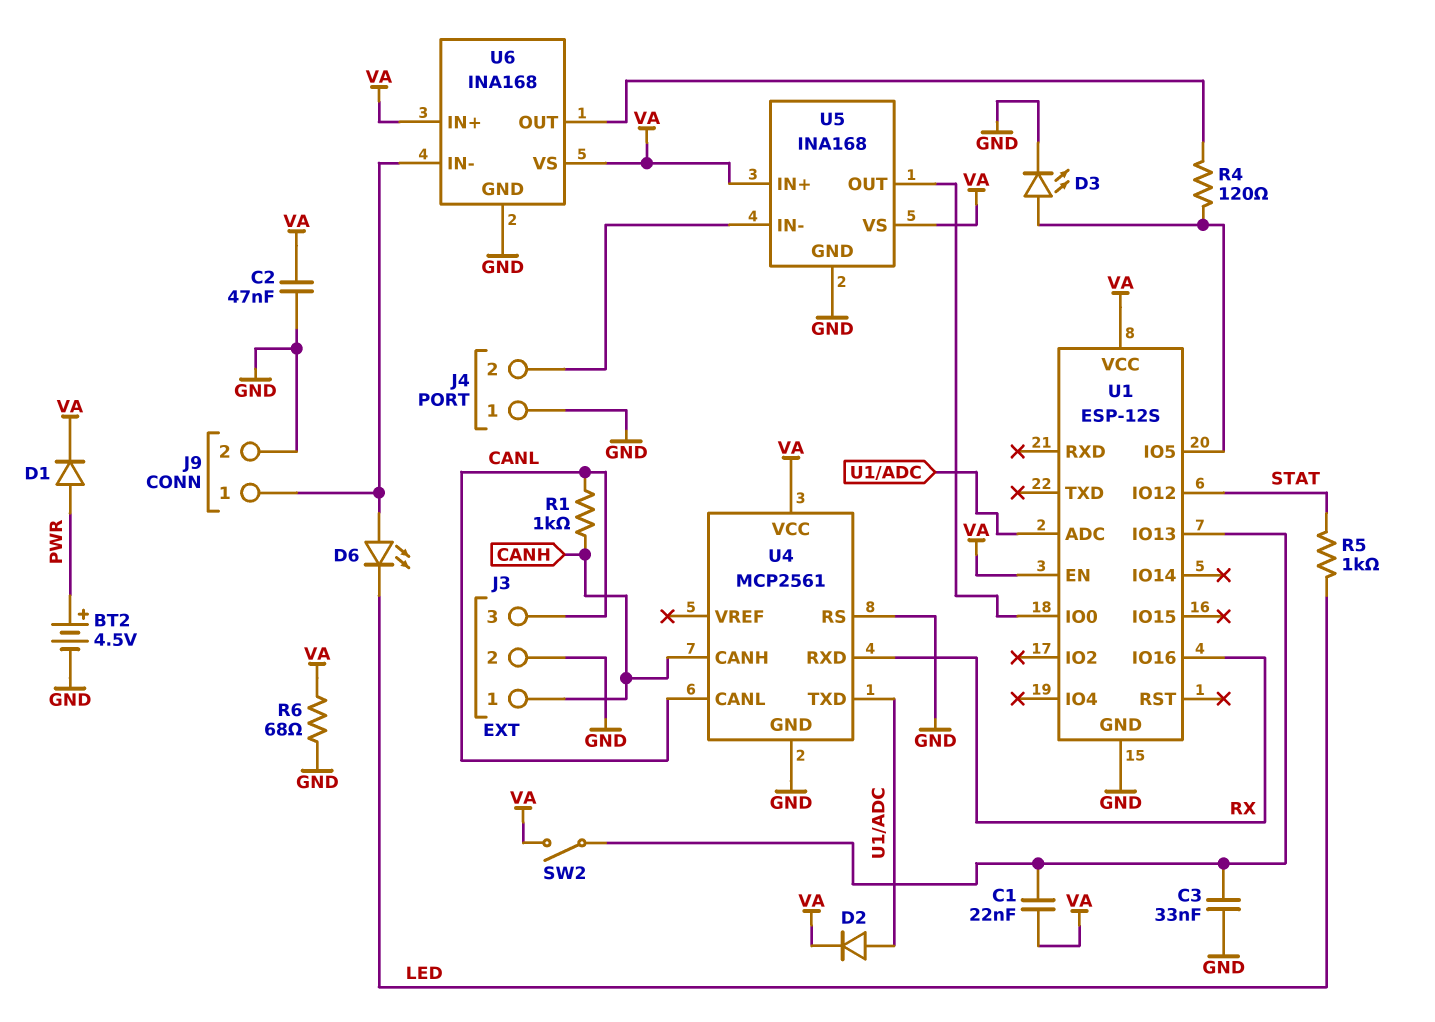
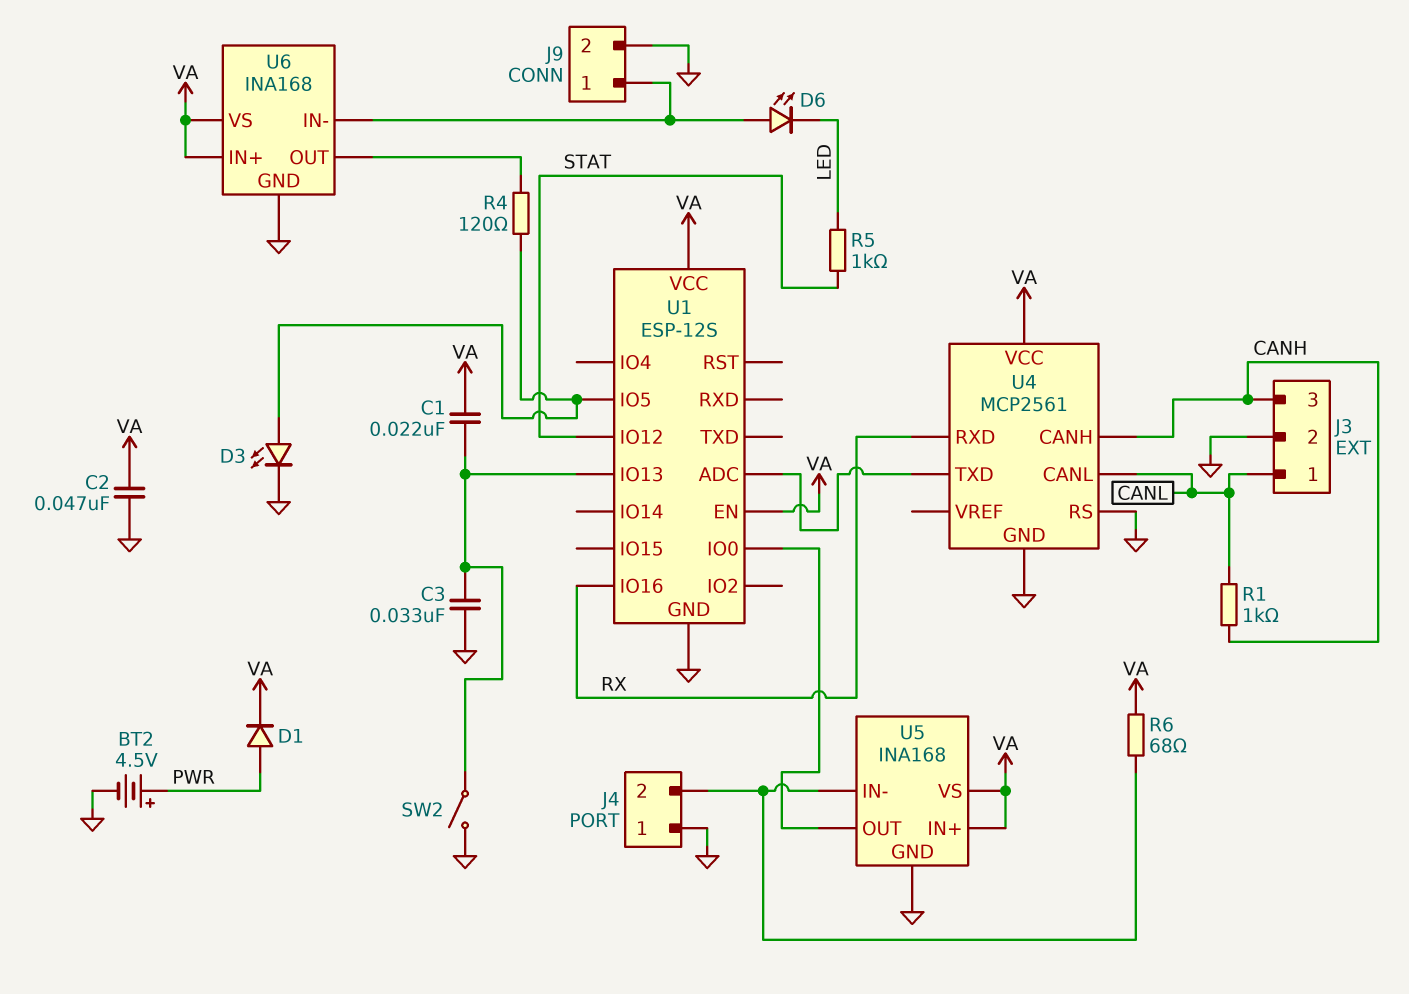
D2: diode (A U1/ADC, K VA) -> none
J3 pin 1: CANH -> CANL
J3 pin 3: CANL -> CANH
R6: 68 (GND, VA) -> 68 (J4/2, VA)
SW2: switch (U1/IO13, VA) -> switch (GND, U1/IO13)

